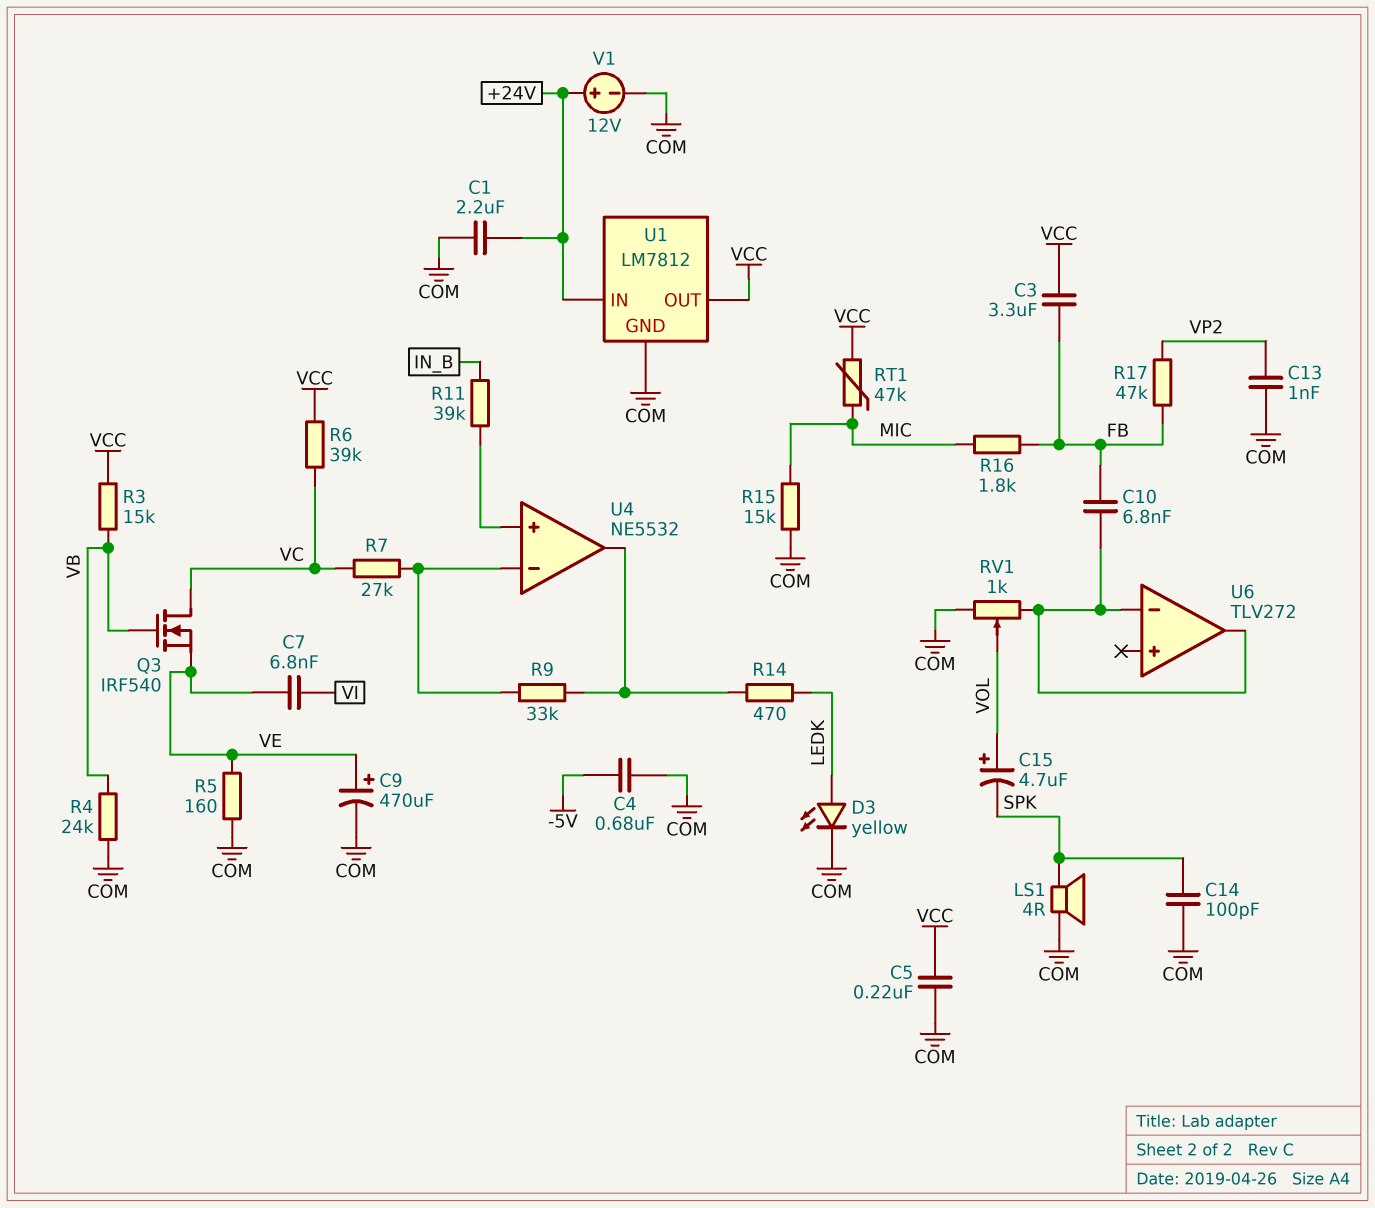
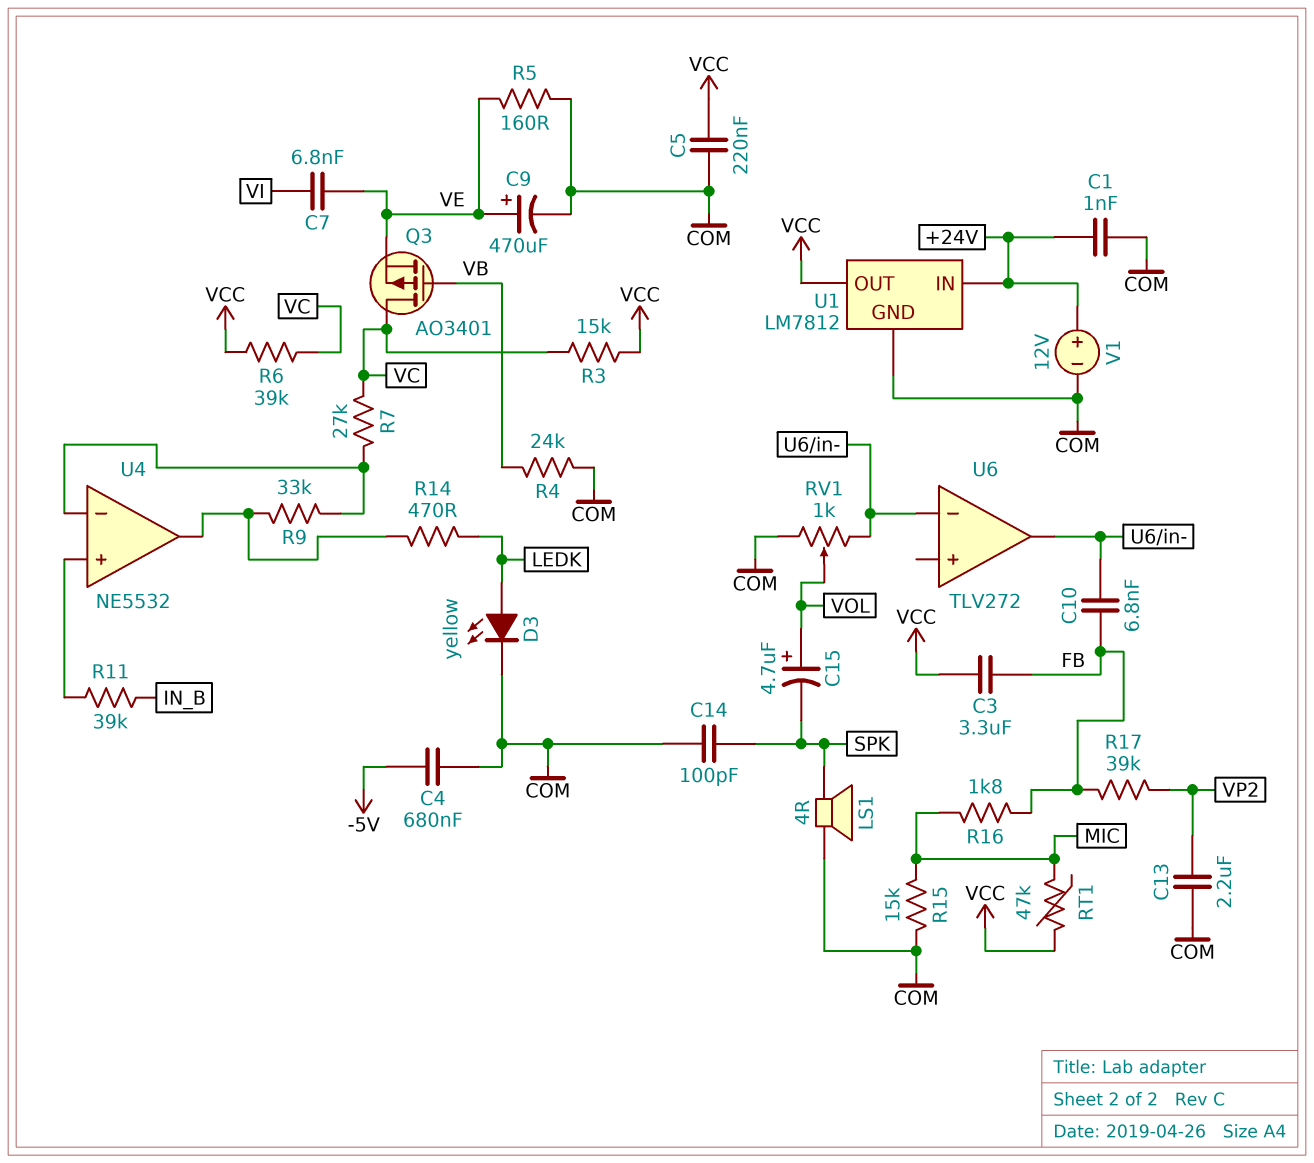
C1: 2.2uF (+24V, COM) -> 1nF (+24V, COM)
C13: 1nF (COM, VP2) -> 2.2uF (COM, VP2)
Q3: NMOS IRF540 (G VB, D VC, S VE) -> PMOS AO3401 (G VB, D VC, S VE)
R3: 15k (VB, VCC) -> 15k (VC, VCC)
R17: 47k (FB, VP2) -> 39k (FB, VP2)

